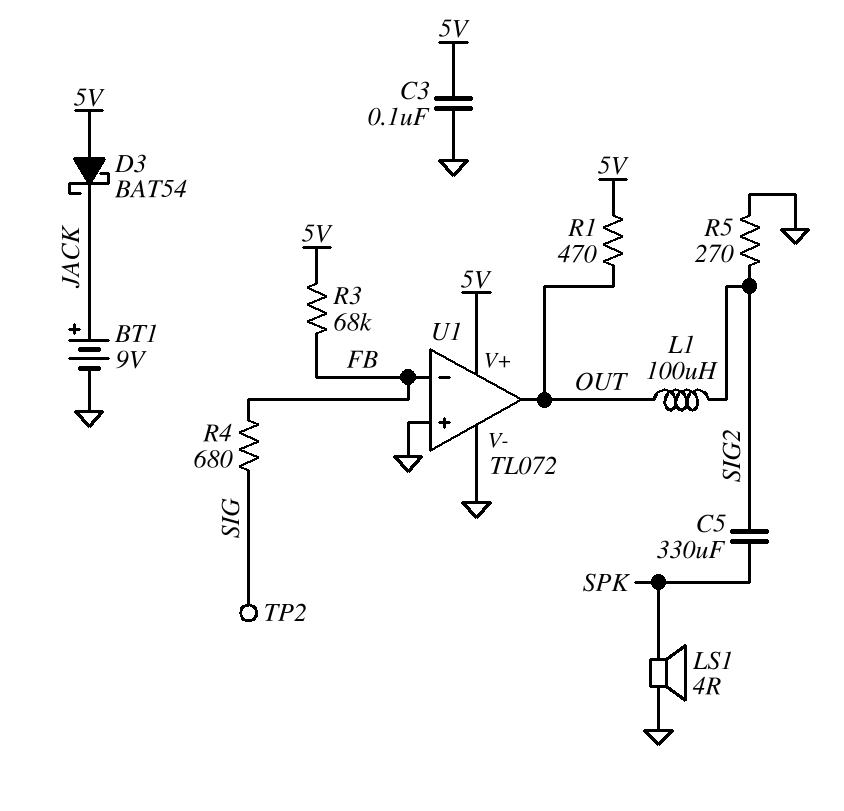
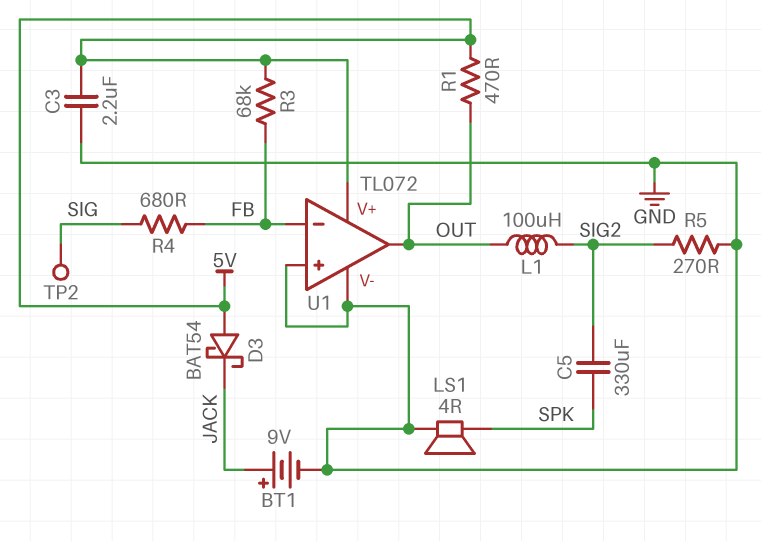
C3: 100nF (5V, GND) -> 2.2uF (5V, GND)

